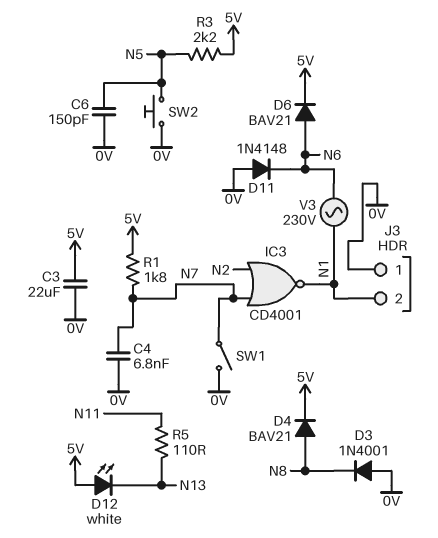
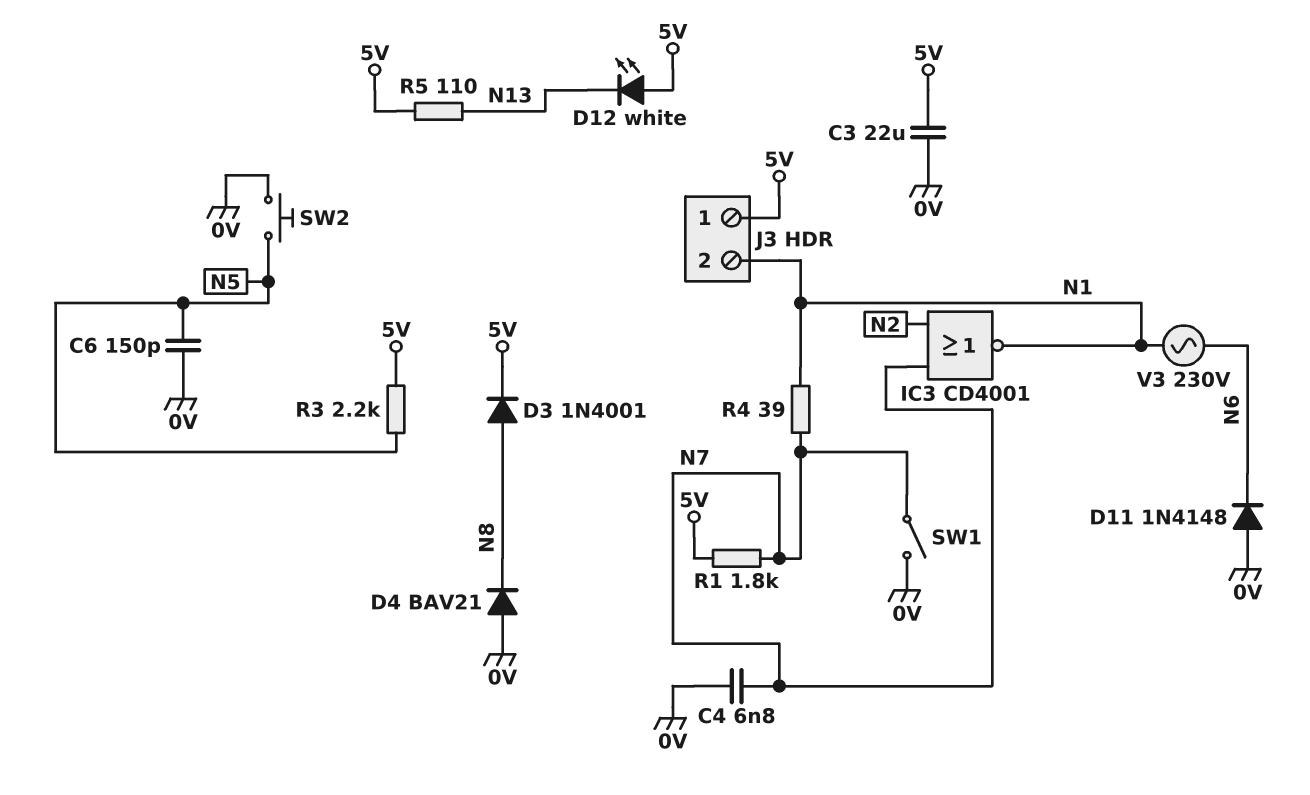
D3: diode 1N4001 (A 0V, K N8) -> diode 1N4001 (A N8, K 5V)
D4: diode BAV21 (A N8, K 5V) -> diode BAV21 (A 0V, K N8)
D6: diode BAV21 (A N6, K 5V) -> none
J3 pin 1: 0V -> 5V
R4: none -> 39 (N1, N7)
R5: 110 (N11, N13) -> 110 (5V, N13)

